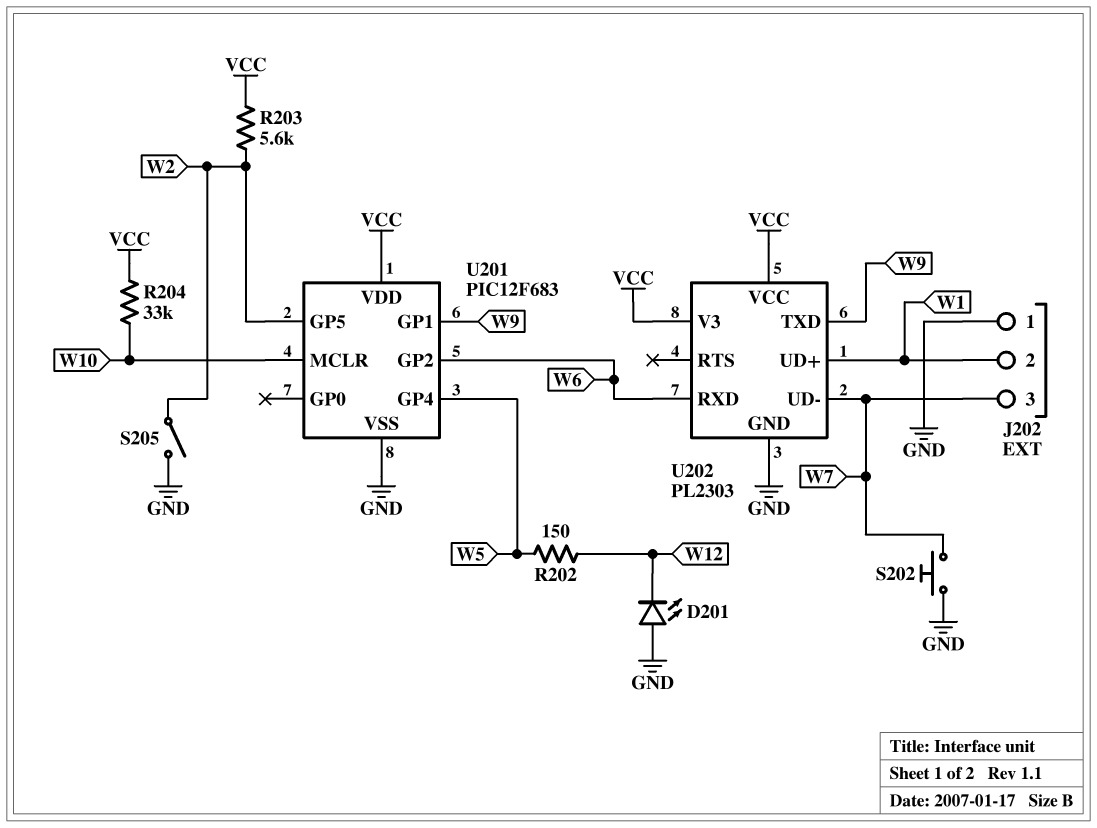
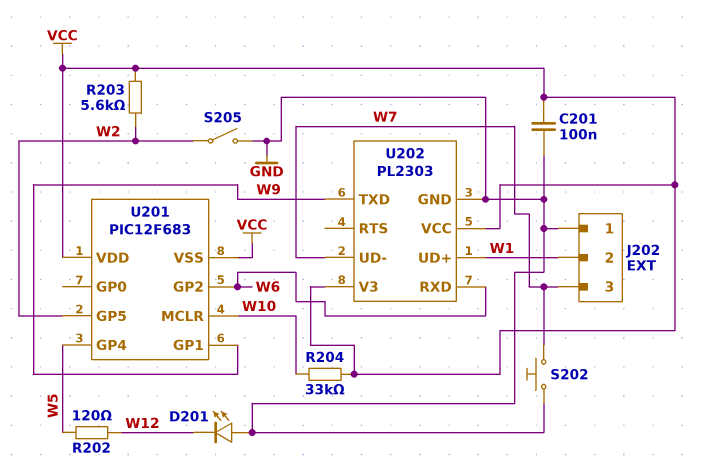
C201: none -> 100nF (GND, VCC)
R202: 150 (W5, W12) -> 120 (W5, W12)
U201 pin VSS: GND -> VCC

